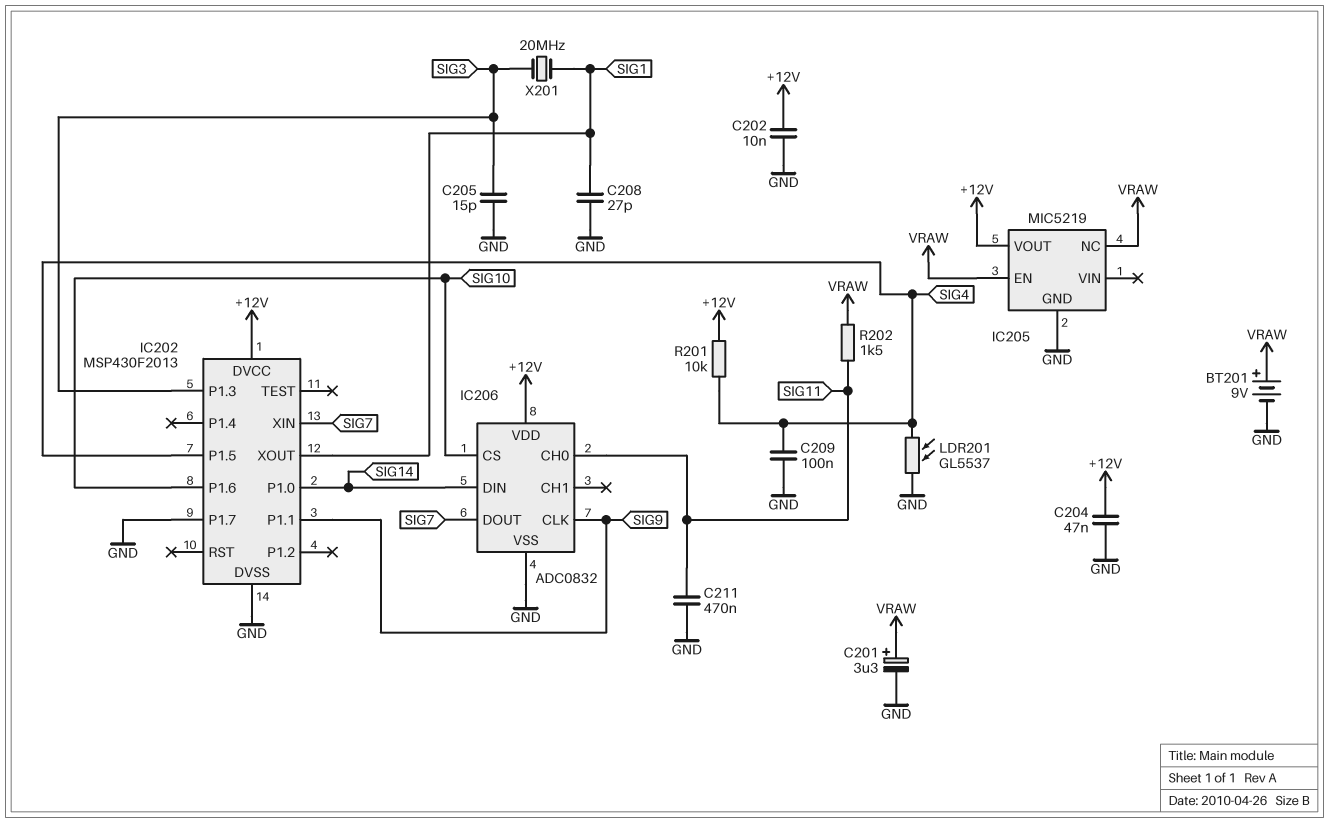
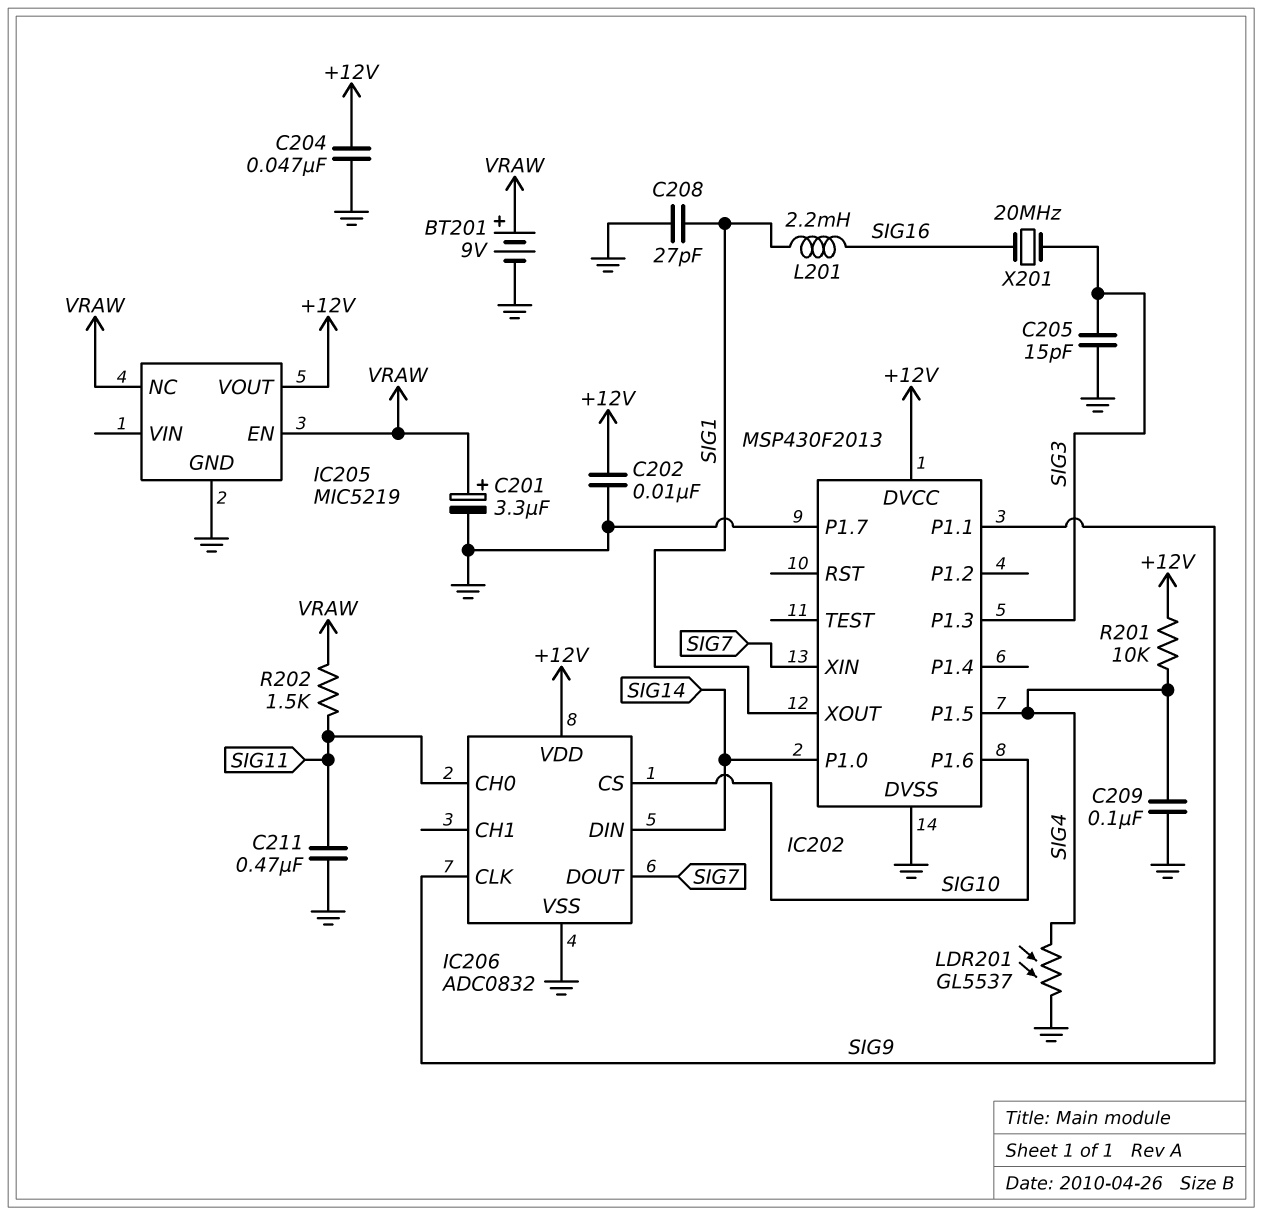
L201: none -> 2.2mH (SIG1, SIG16)
X201: 20MHz (SIG1, SIG3) -> 20MHz (SIG3, SIG16)

